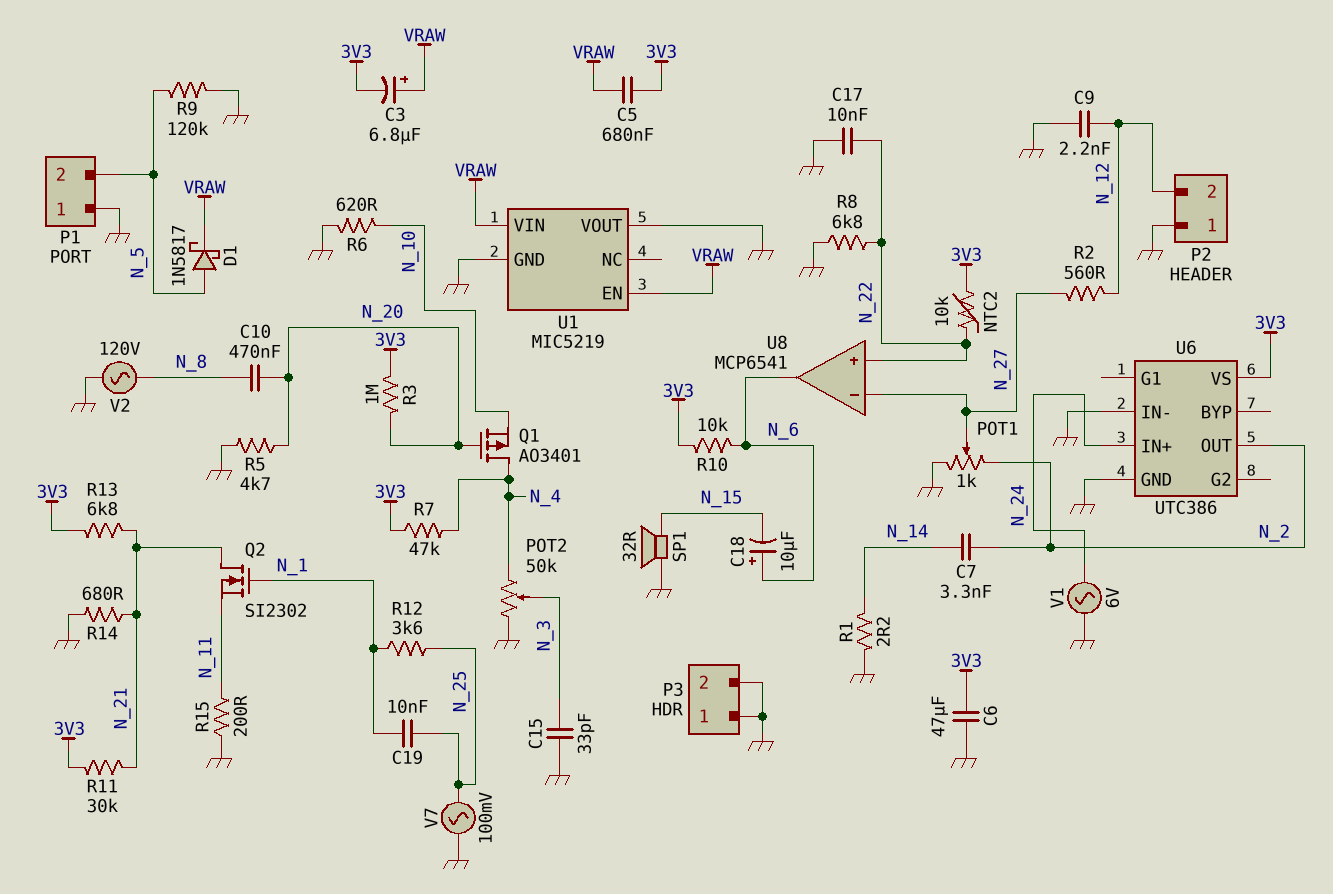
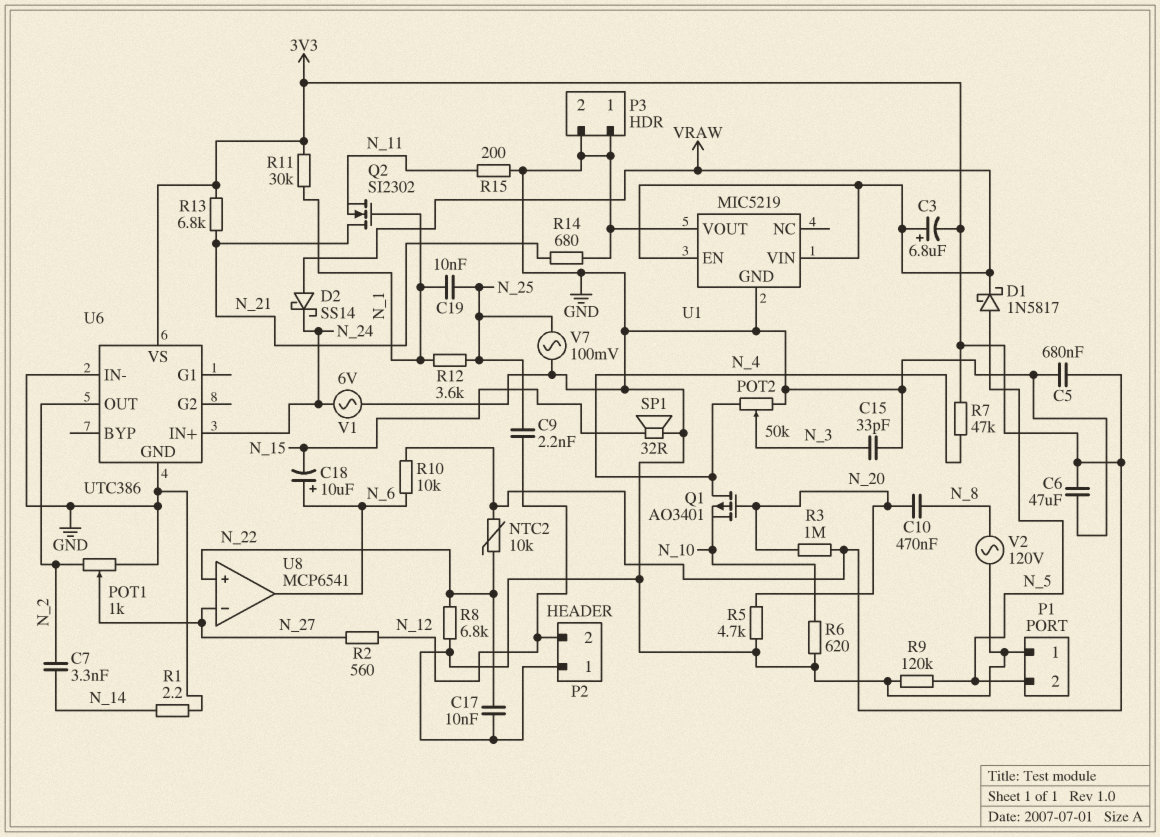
C5: 680nF (3V3, VRAW) -> 680nF (3V3, GND)
C9: 2.2nF (GND, N_12) -> 2.2nF (N_12, N_25)
D2: none -> schottky SS14 (A VRAW, K N_24)
R11: 30k (3V3, N_21) -> 30k (3V3, N_1)

